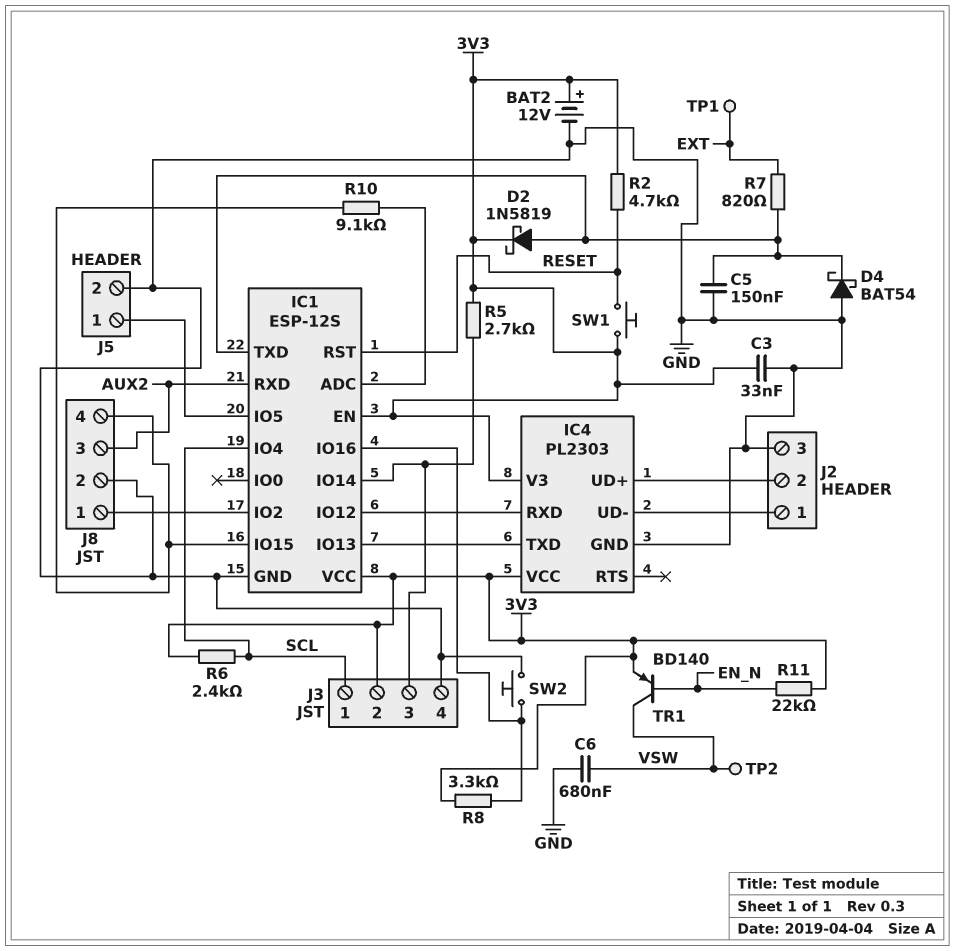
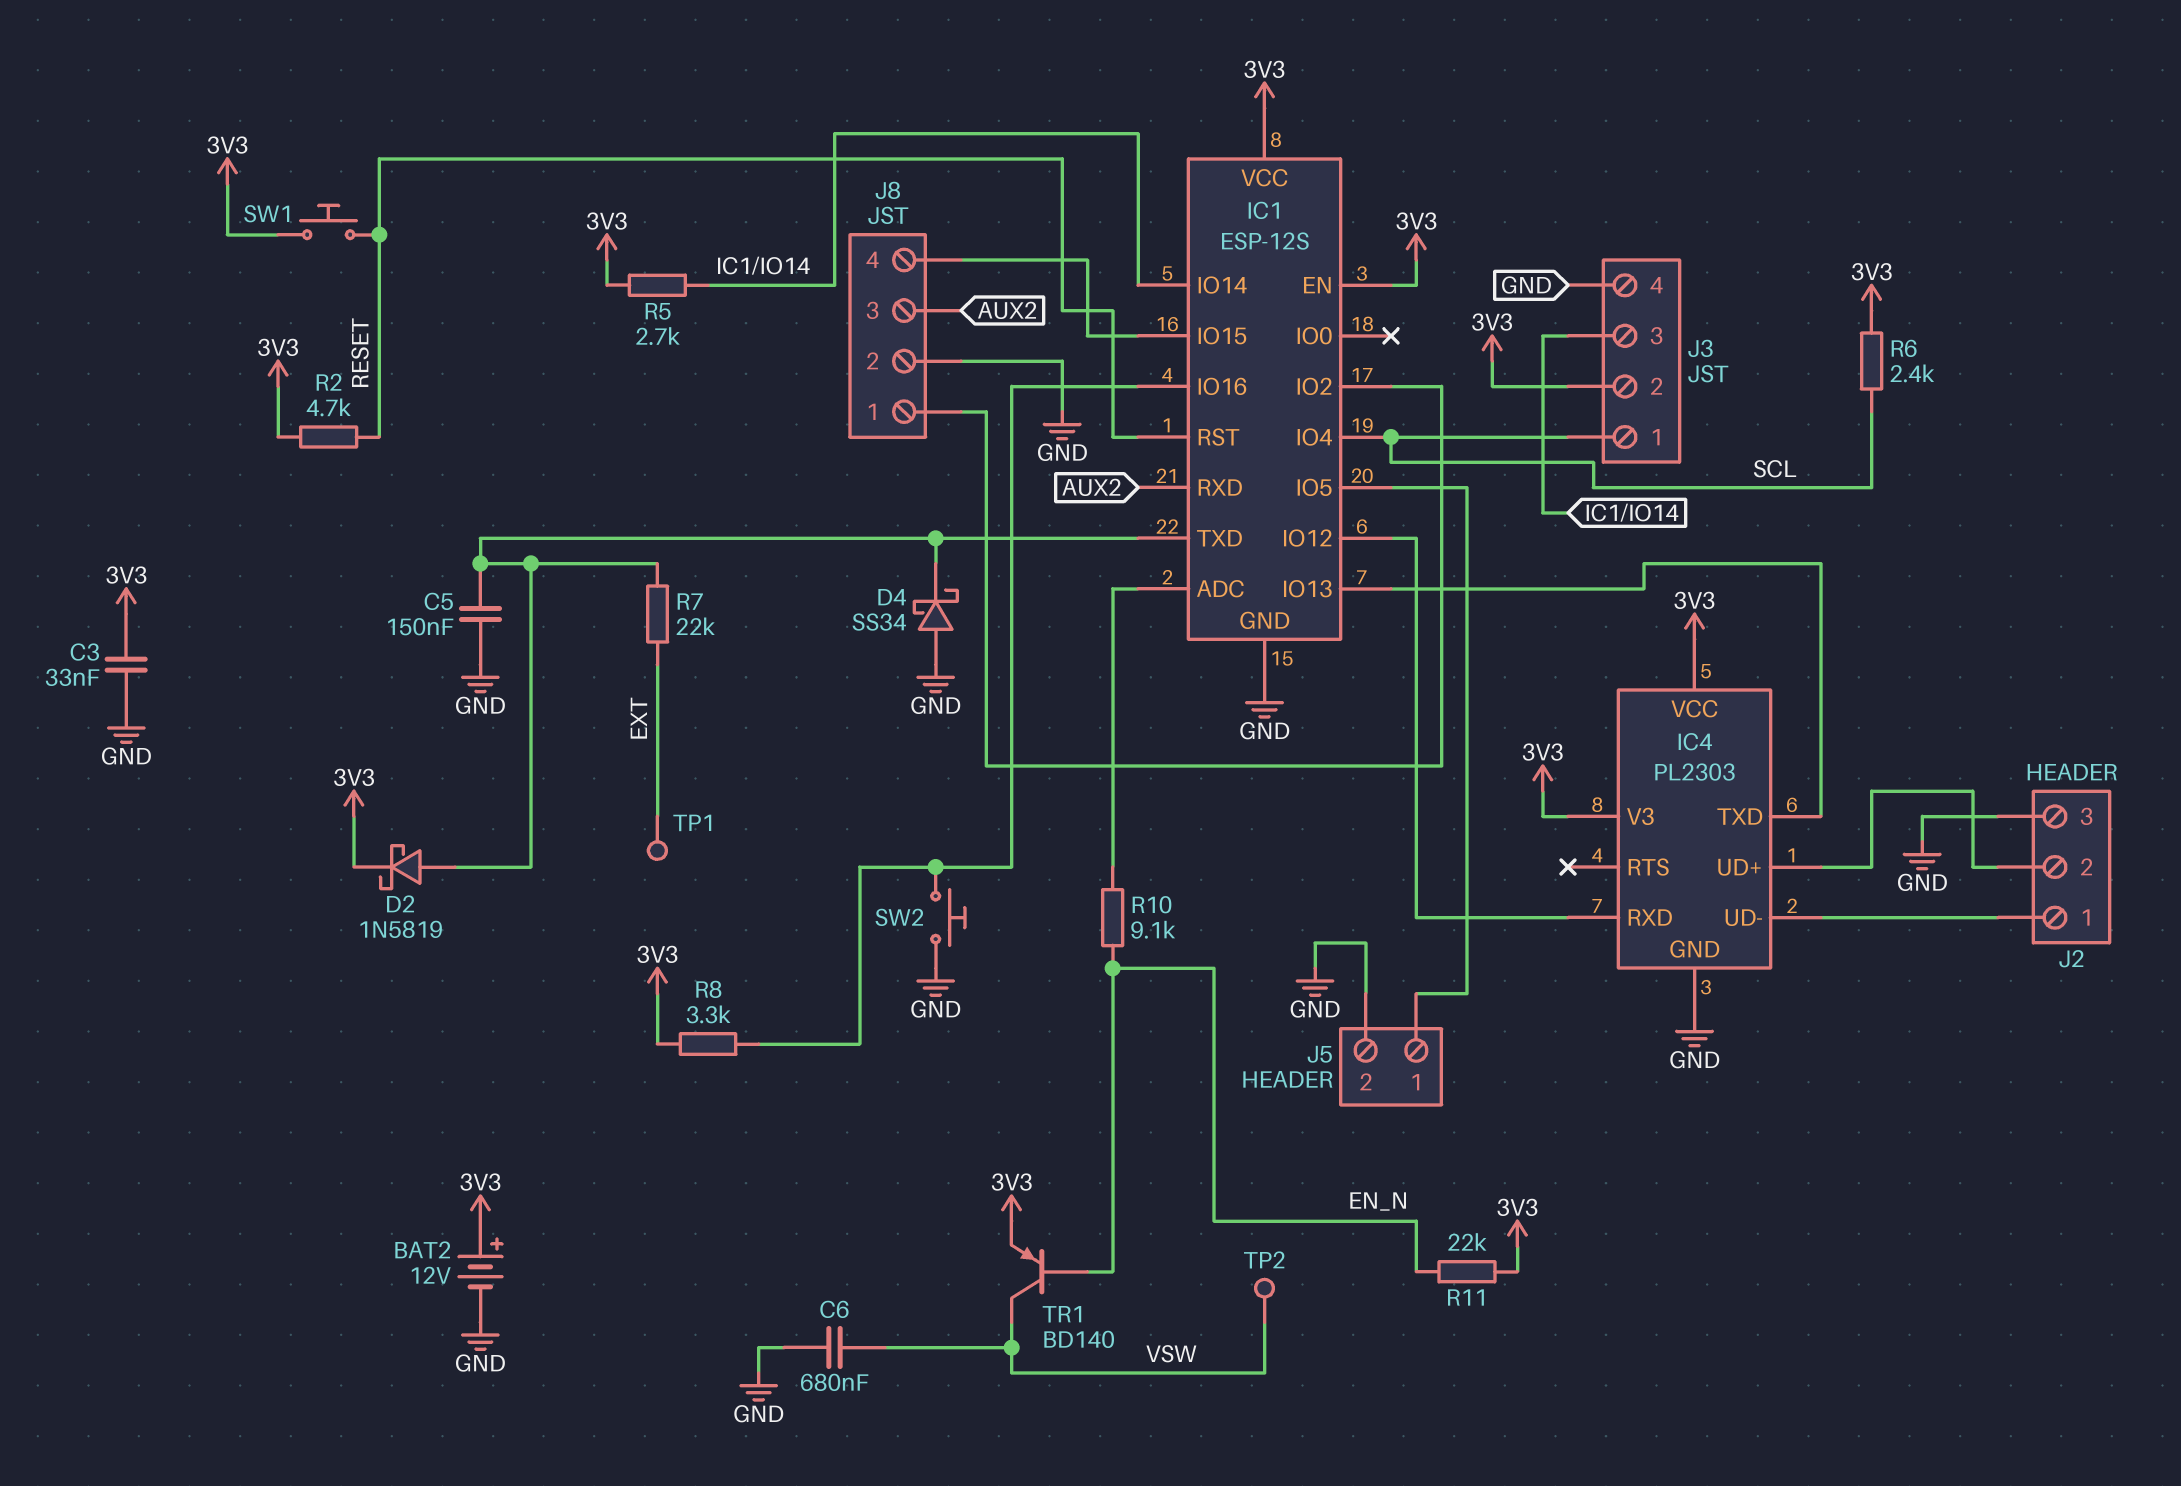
D4: schottky BAT54 (A GND, K IC1/TXD) -> schottky SS34 (A GND, K IC1/TXD)
R7: 820 (EXT, IC1/TXD) -> 22k (EXT, IC1/TXD)
R10: 9.1k (IC1/ADC, IC1/IO15) -> 9.1k (EN_N, IC1/ADC)

